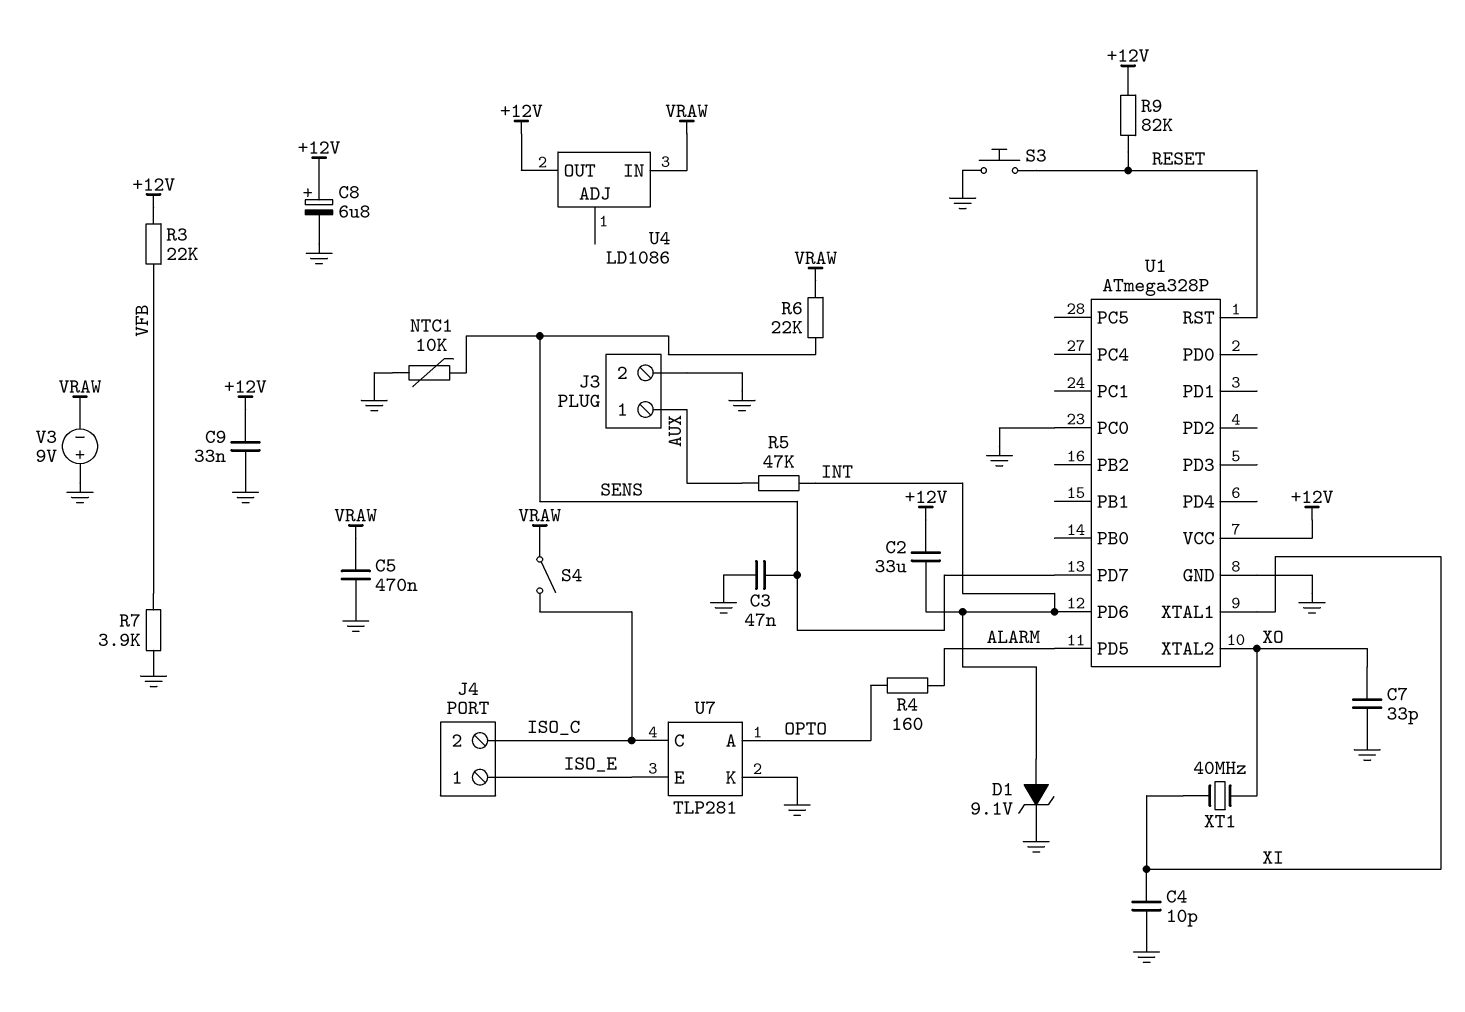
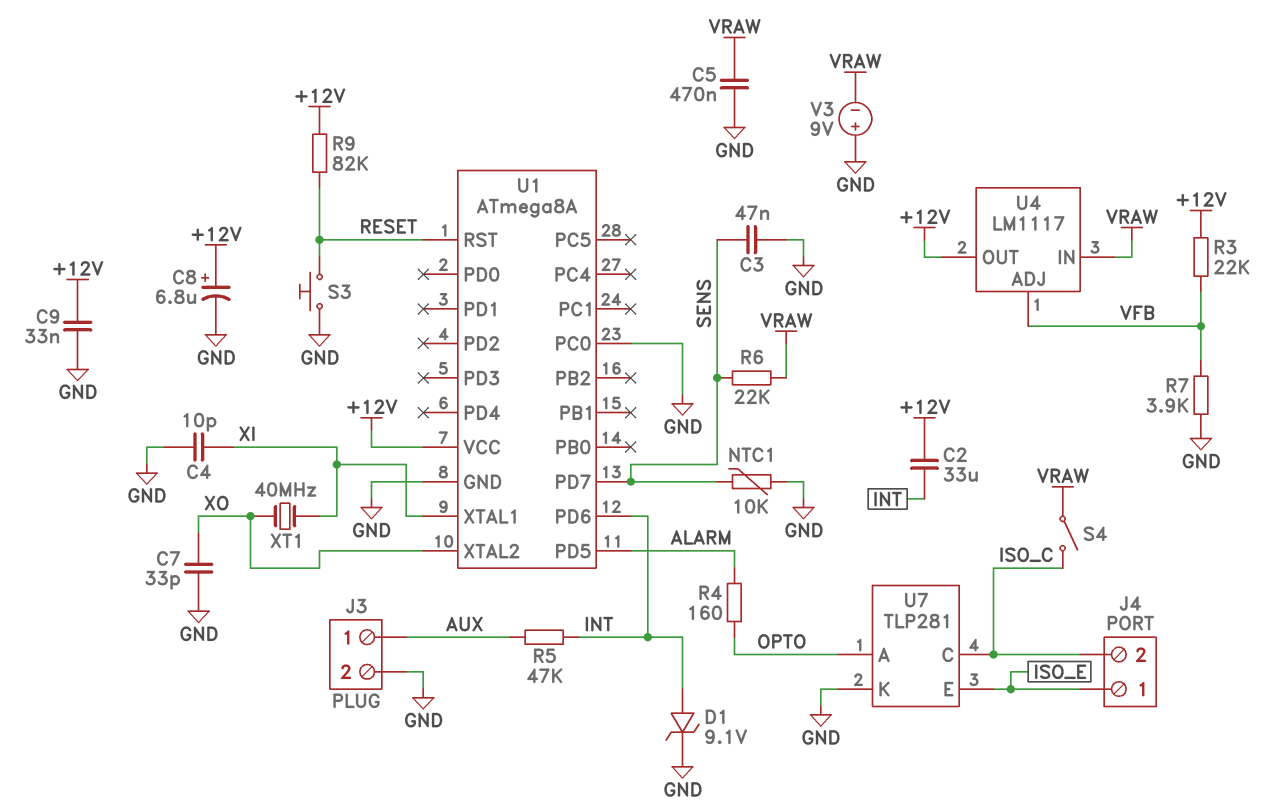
U1: ATmega328P -> ATmega8A
U4: LD1086 -> LM1117
U4 pin ADJ: none -> VFB

